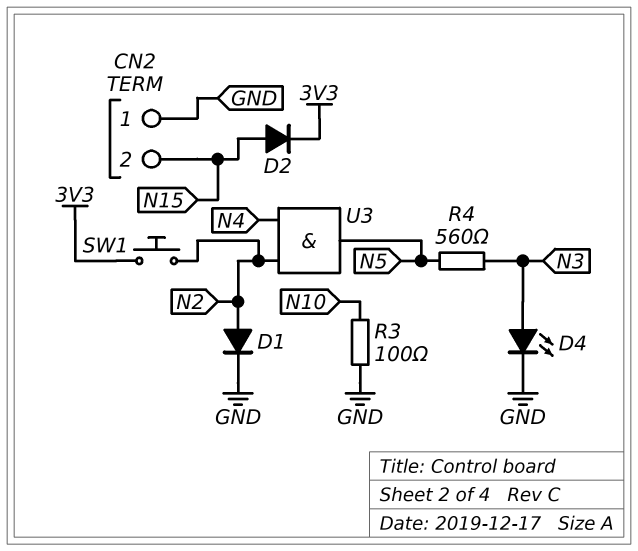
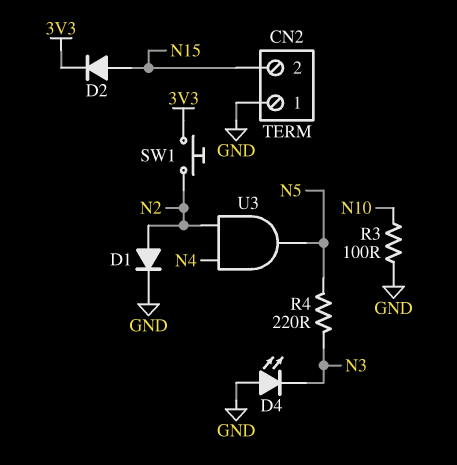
D4: LED (A N3, K GND) -> LED (A GND, K N3)
R4: 560 (N3, N5) -> 220 (N3, N5)

